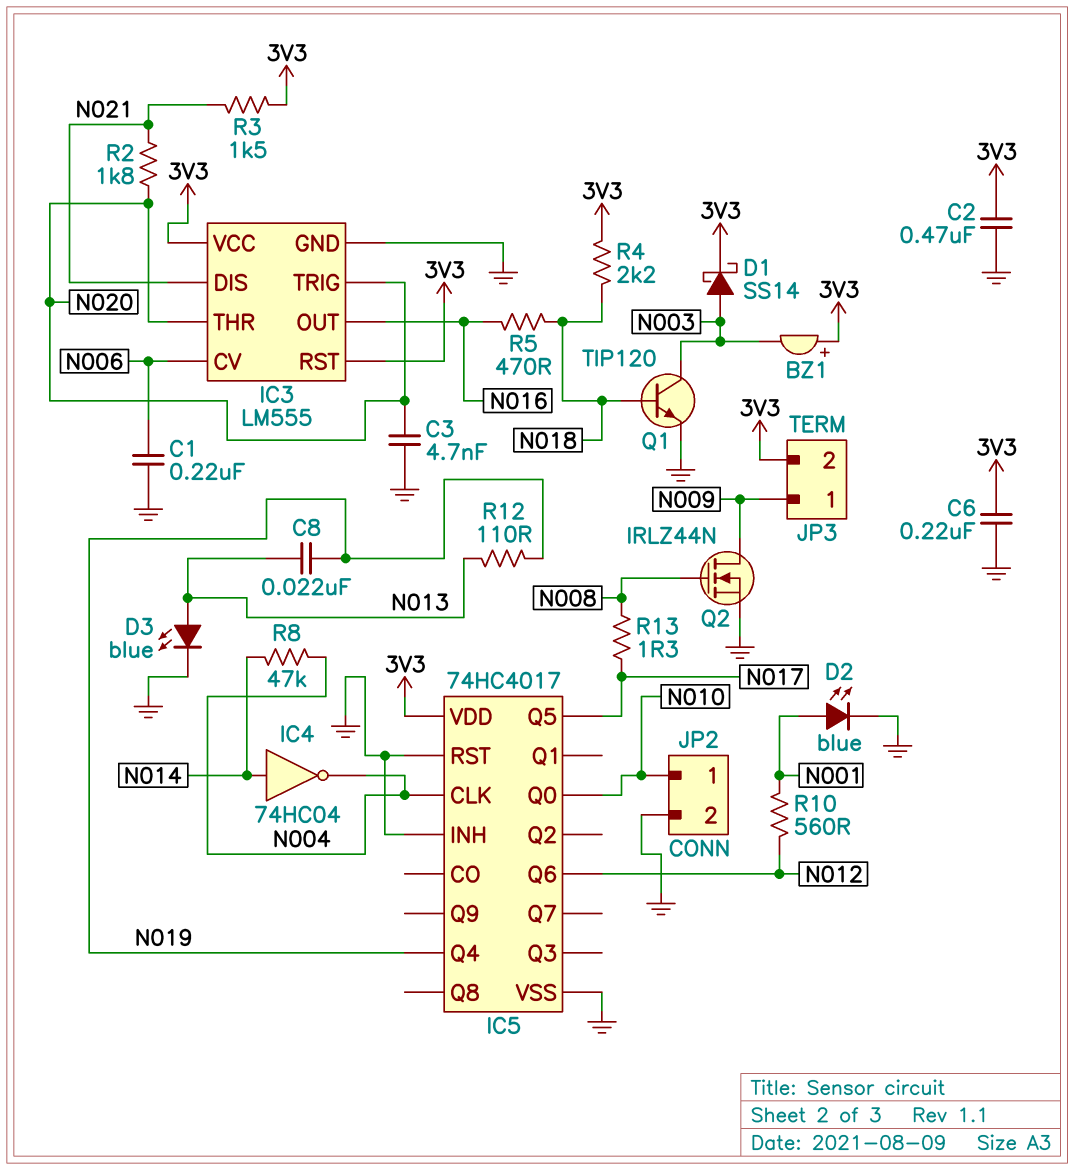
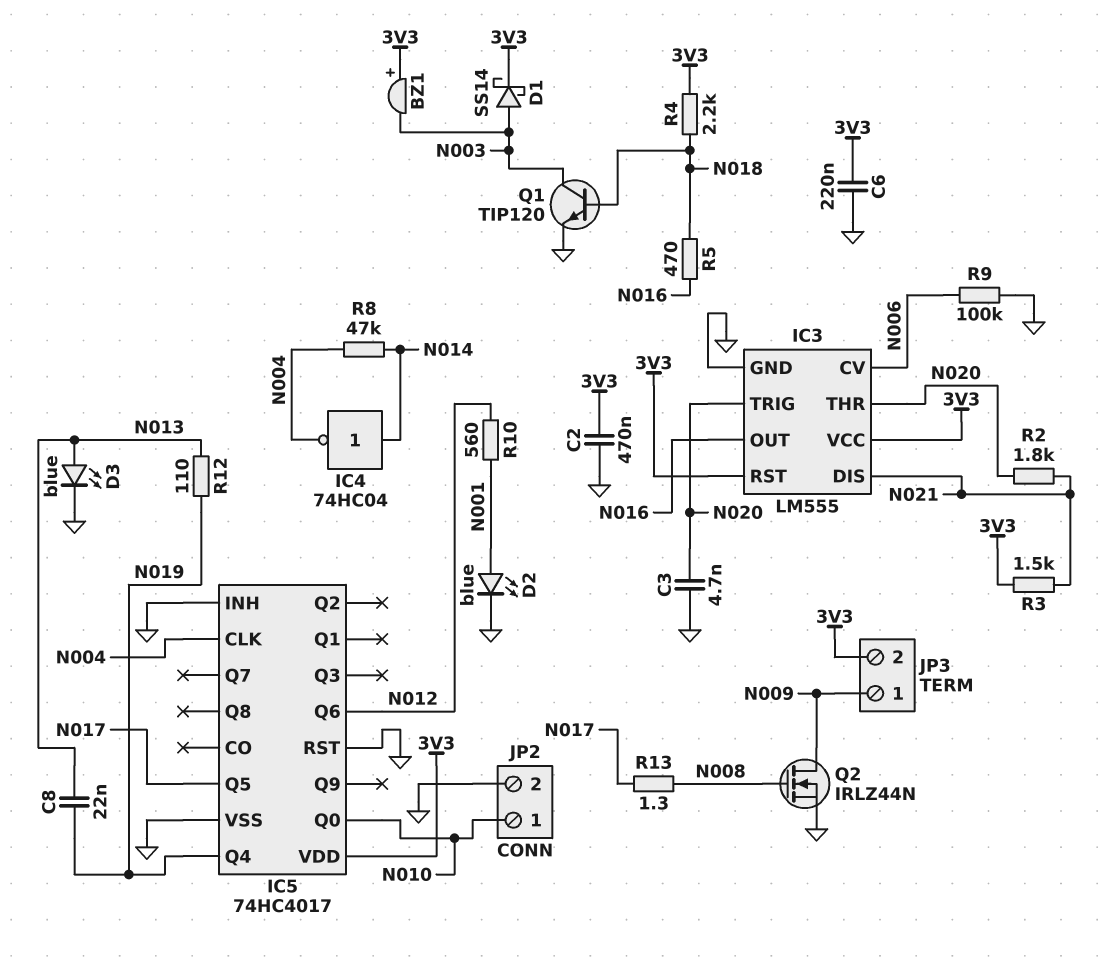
C1: 220nF (GND, N006) -> none
R9: none -> 100k (GND, N006)

